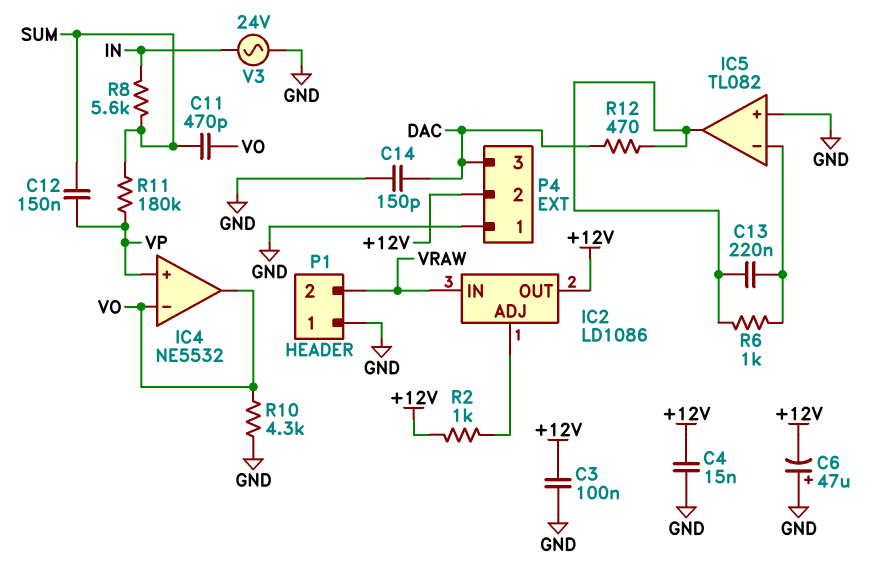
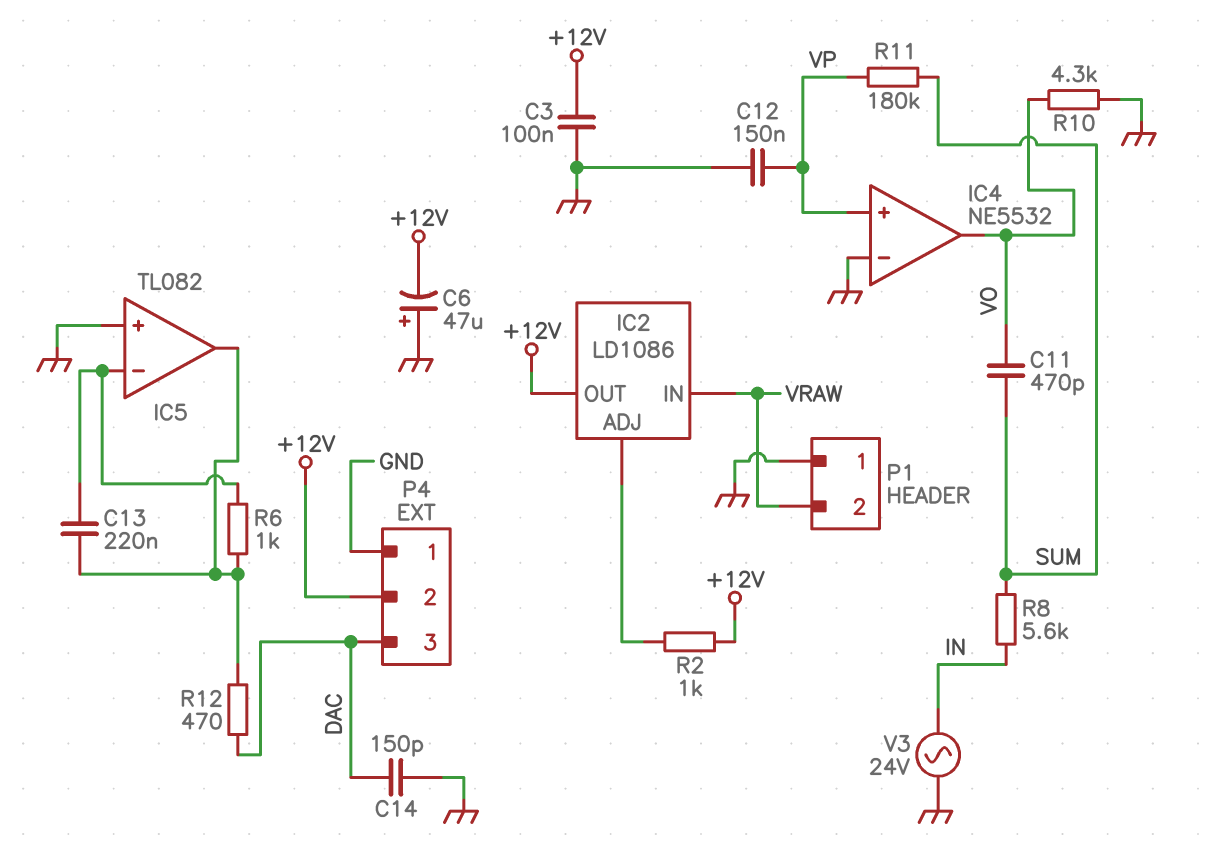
C4: 15nF (+12V, GND) -> none
C12: 150nF (SUM, VP) -> 150nF (GND, VP)
IC4 pin in-: VO -> GND

